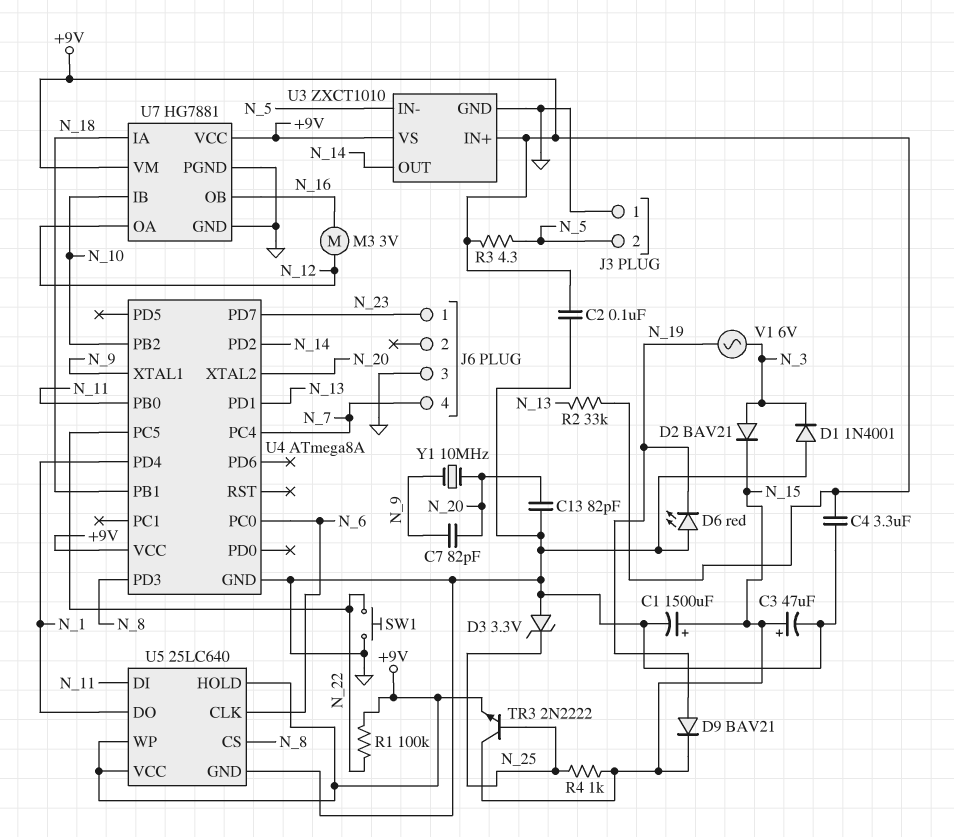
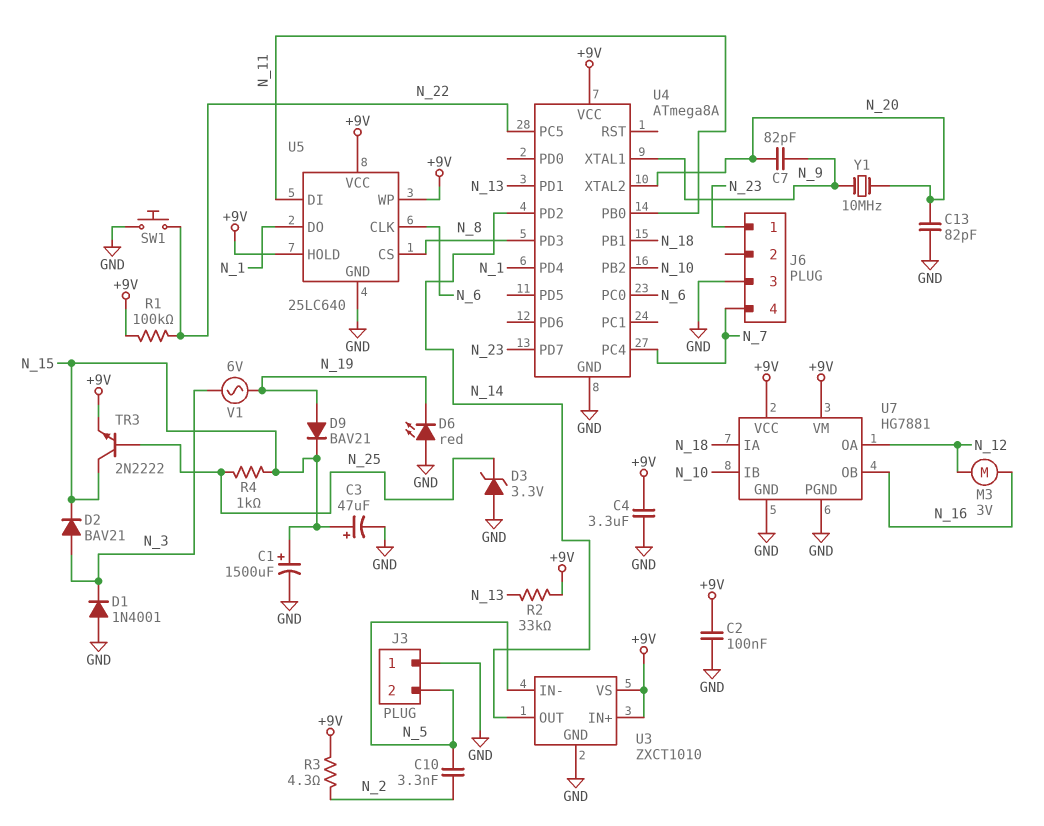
C10: none -> 3.3nF (N_2, N_5)
R3: 4.3 (+9V, N_5) -> 4.3 (+9V, N_2)

